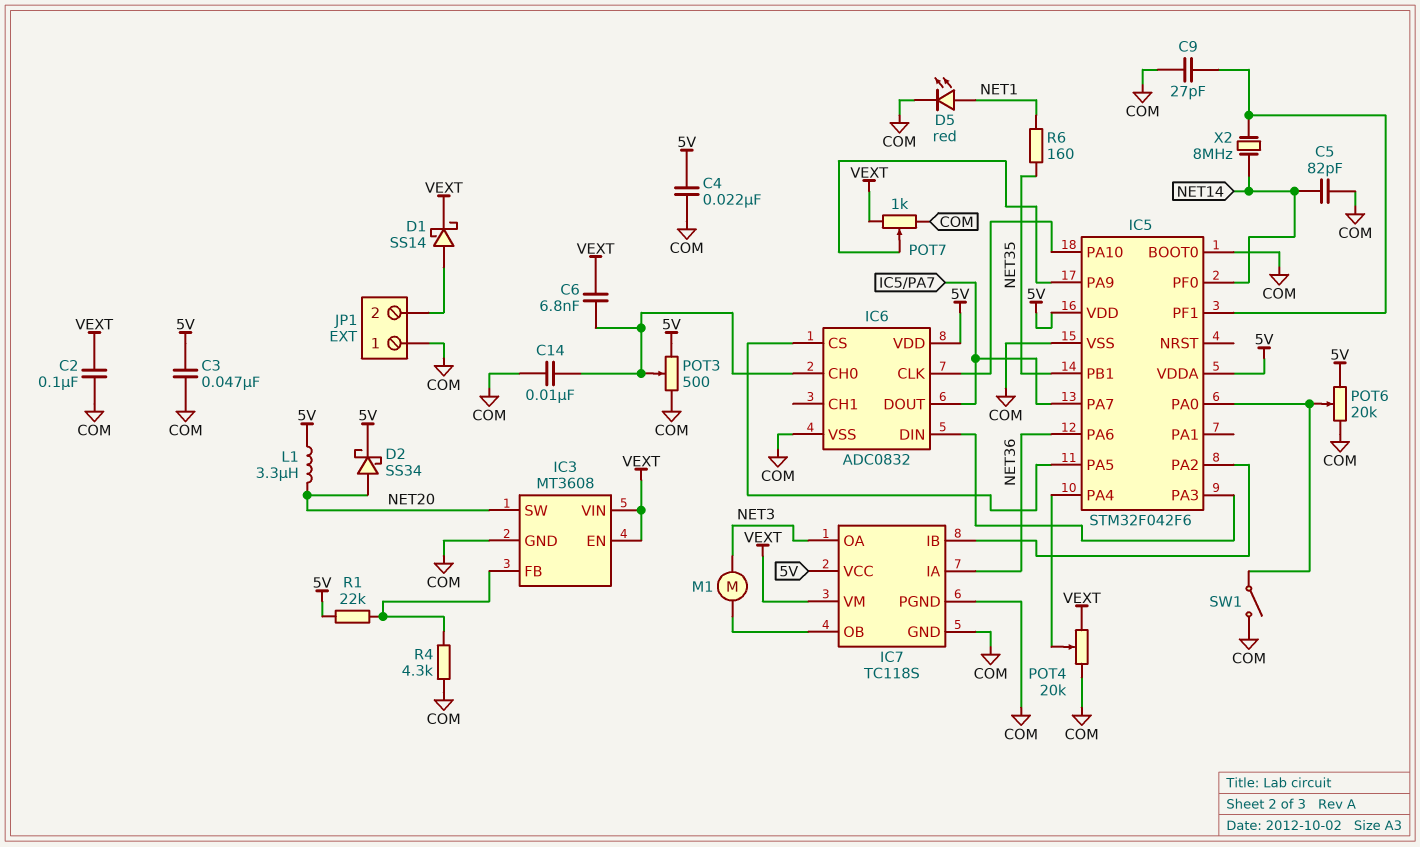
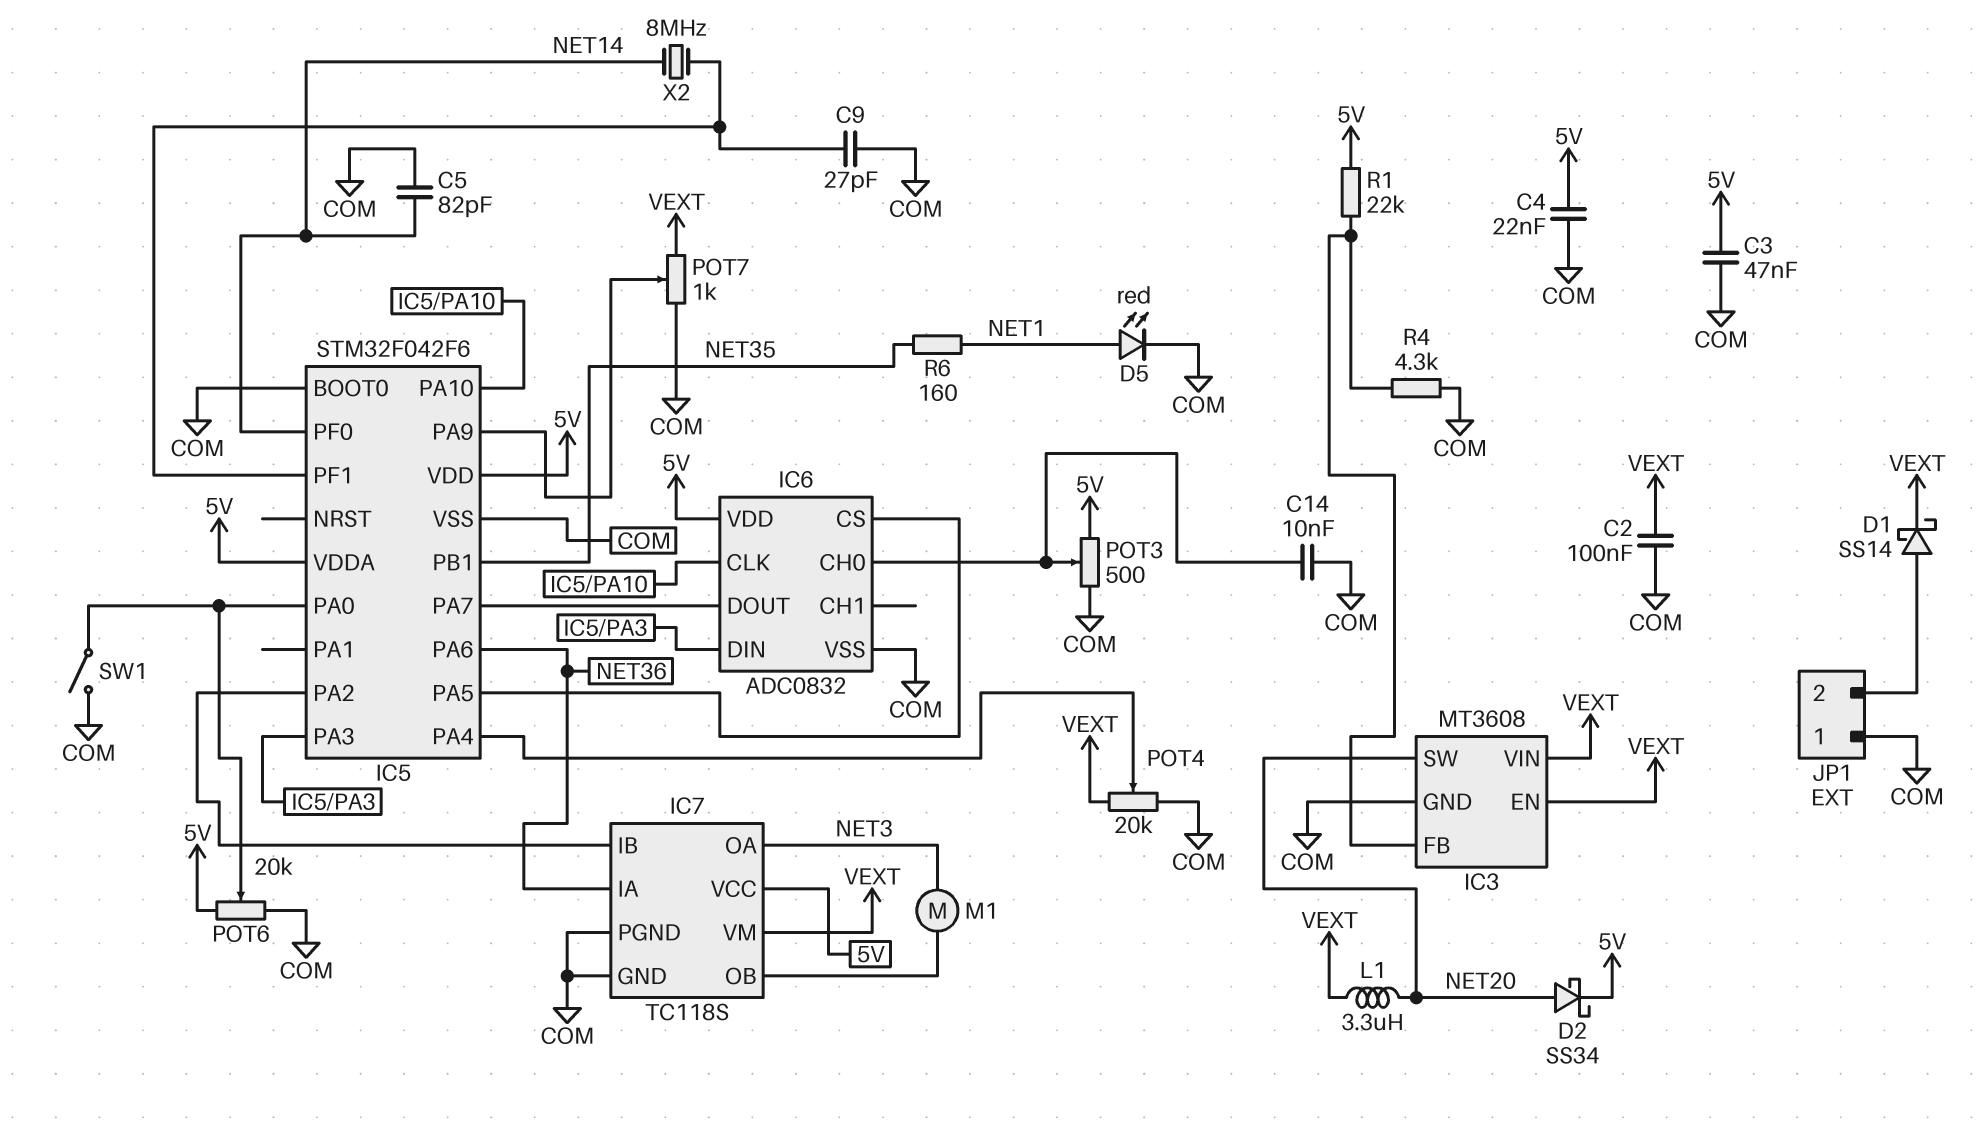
C6: 6.8nF (IC6/CH0, VEXT) -> none
L1: 3.3uH (5V, NET20) -> 3.3uH (NET20, VEXT)

